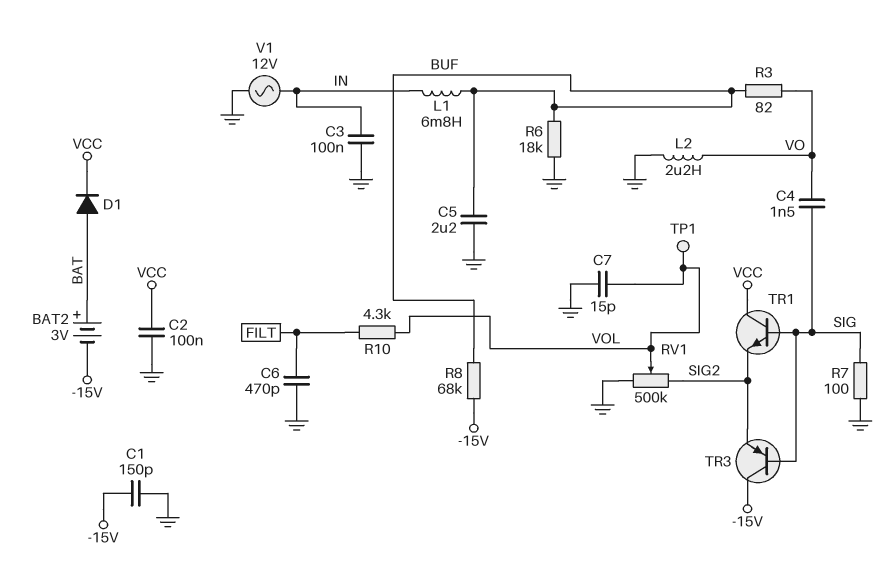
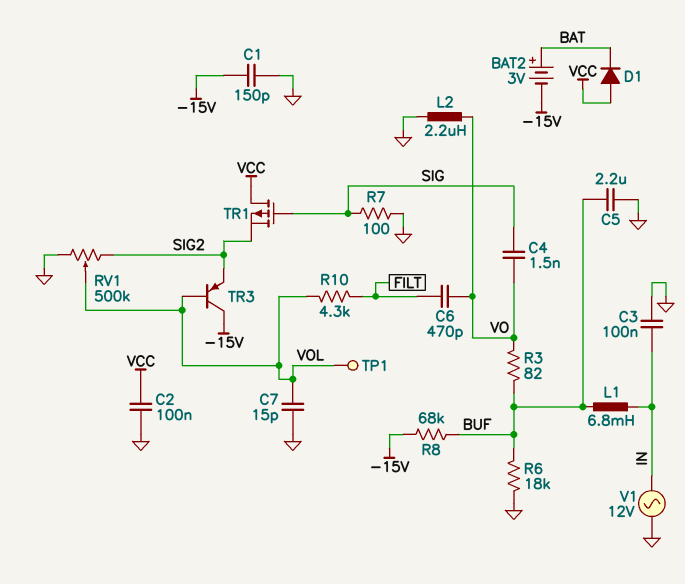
C6: 470pF (FILT, GND) -> 470pF (FILT, VO)
D1: diode (A BAT, K VCC) -> diode (A VCC, K BAT)
TR1: NPN (B SIG, C VCC, E SIG2) -> PMOS (G SIG, D VCC, S SIG2)
TR3: PNP (B SIG, C -15V, E SIG2) -> PNP (B VOL, C -15V, E SIG2)

